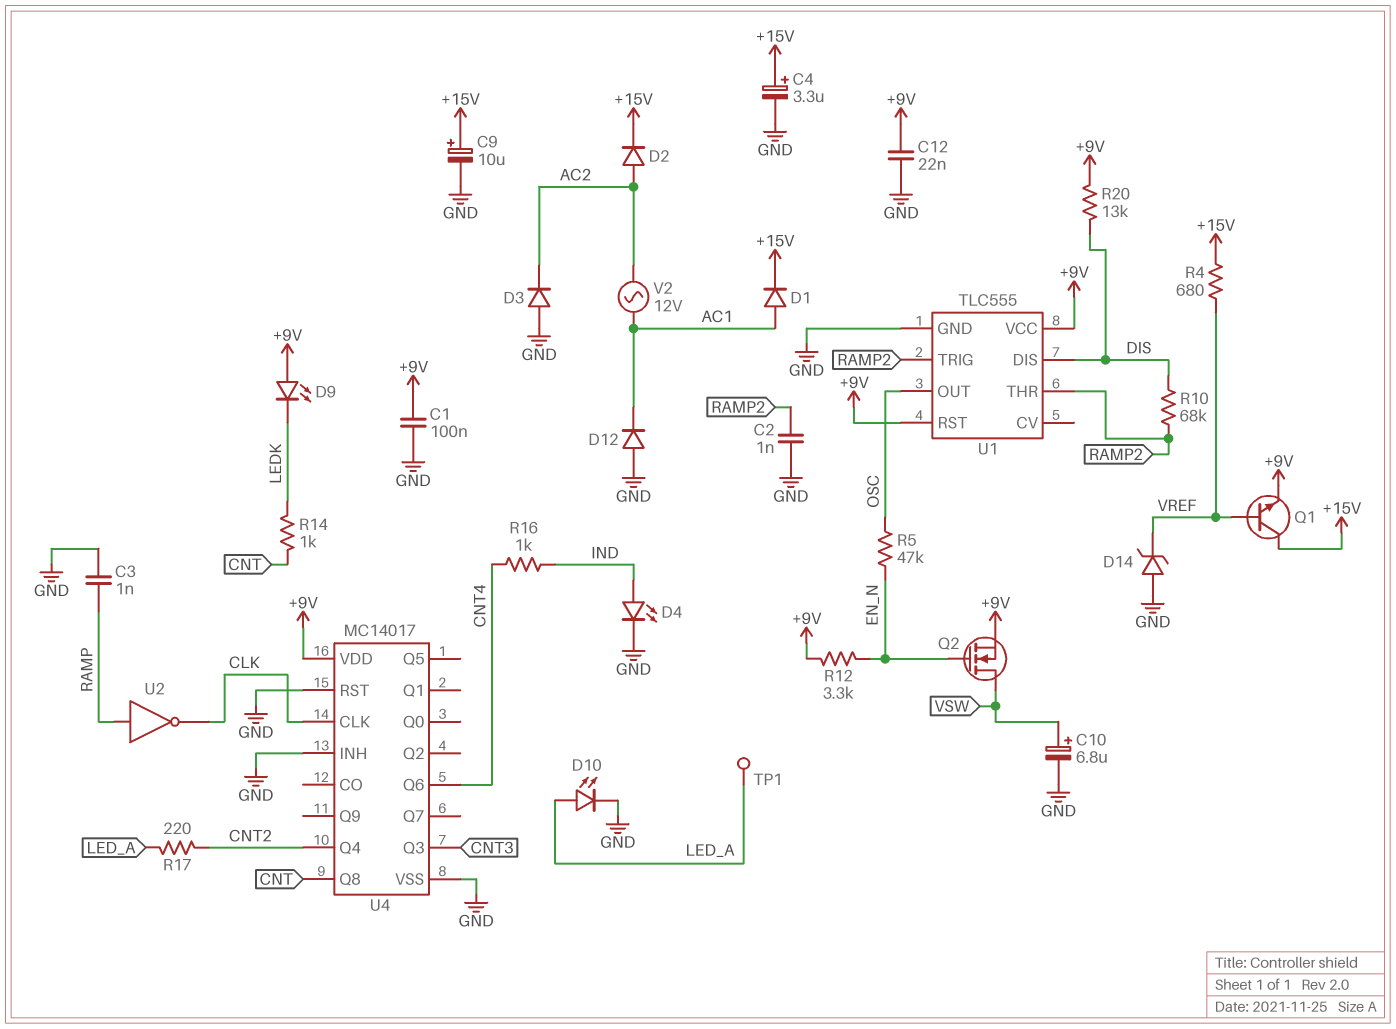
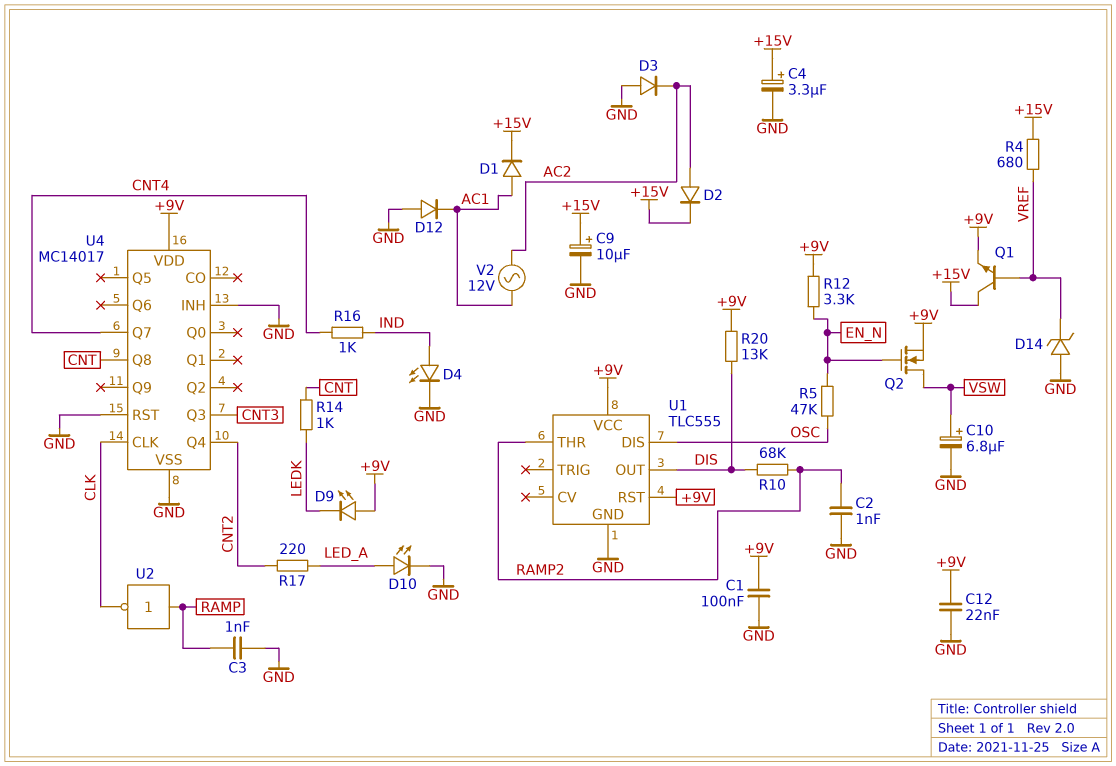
TP1: test point (LED_A) -> none
U1 pin DIS: DIS -> OSC
U1 pin OUT: OSC -> DIS
U1 pin TRIG: RAMP2 -> none
U4 pin Q6: CNT4 -> none
U4 pin Q7: none -> CNT4

